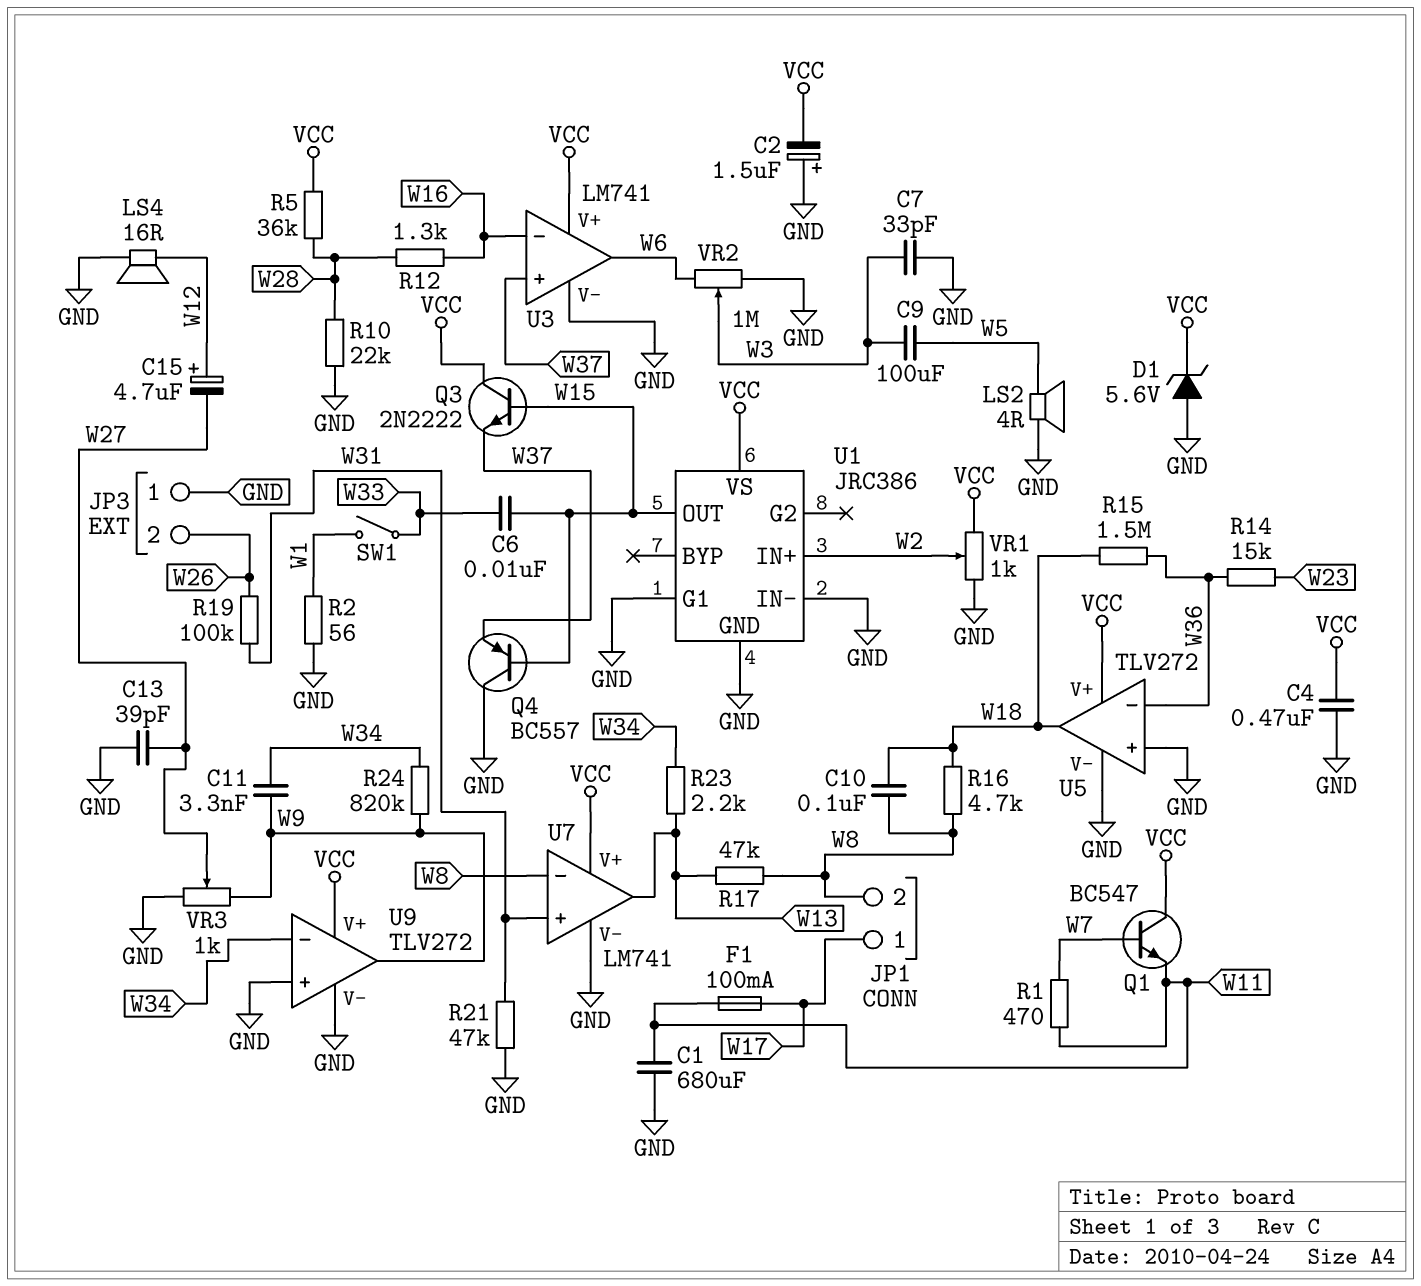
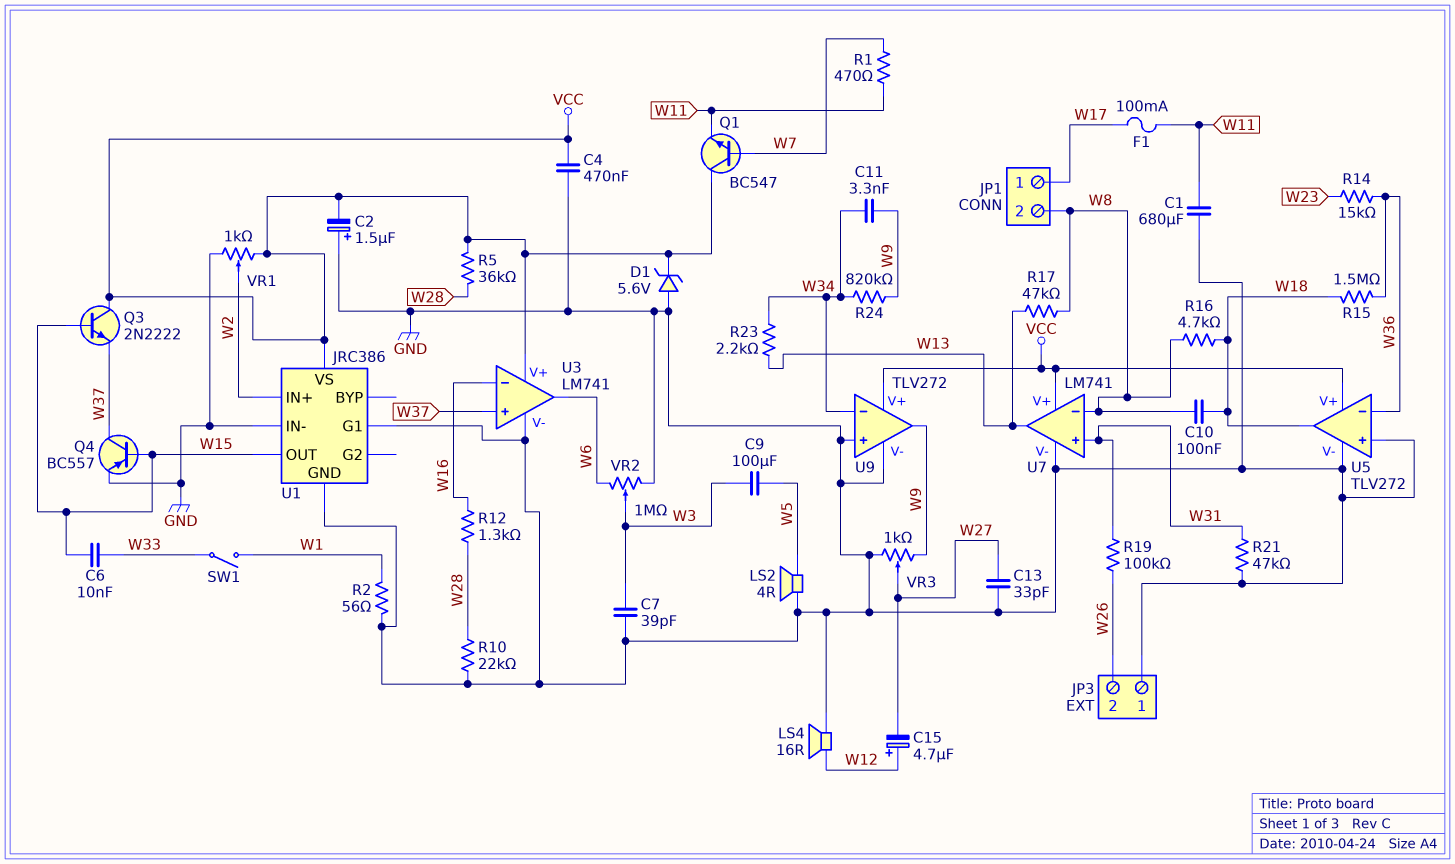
C7: 33pF (GND, W3) -> 39pF (GND, W3)
C13: 39pF (GND, W27) -> 33pF (GND, W27)
Q4: PNP BC557 (B W15, C GND, E W37) -> PNP BC557 (B W15, C W37, E GND)

